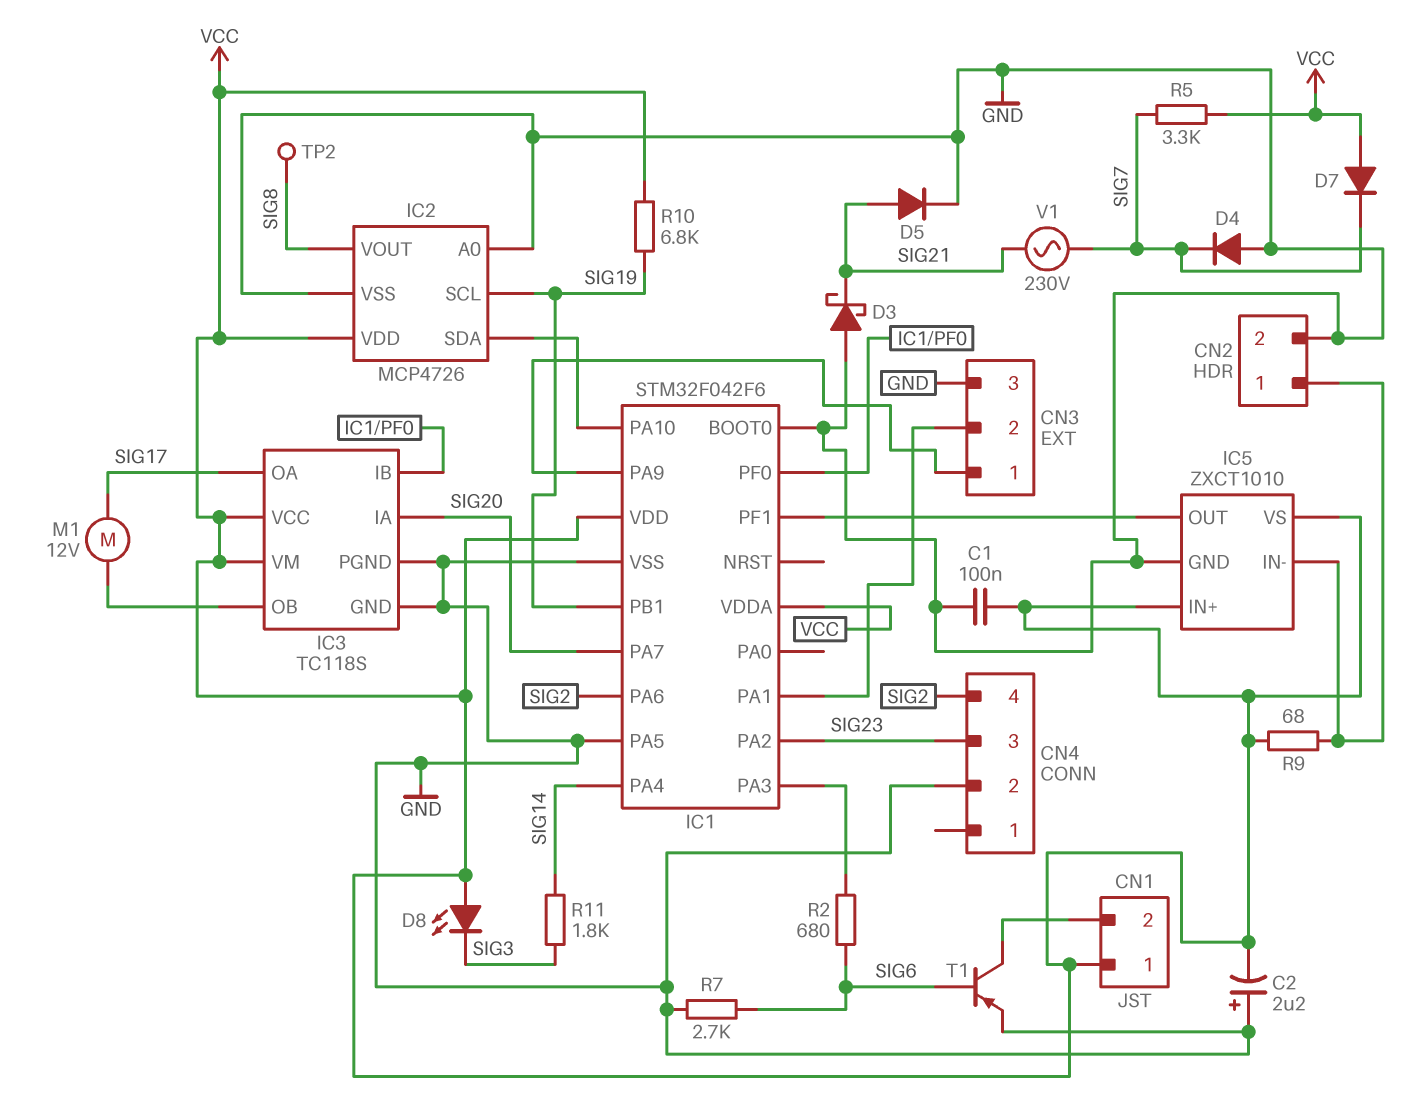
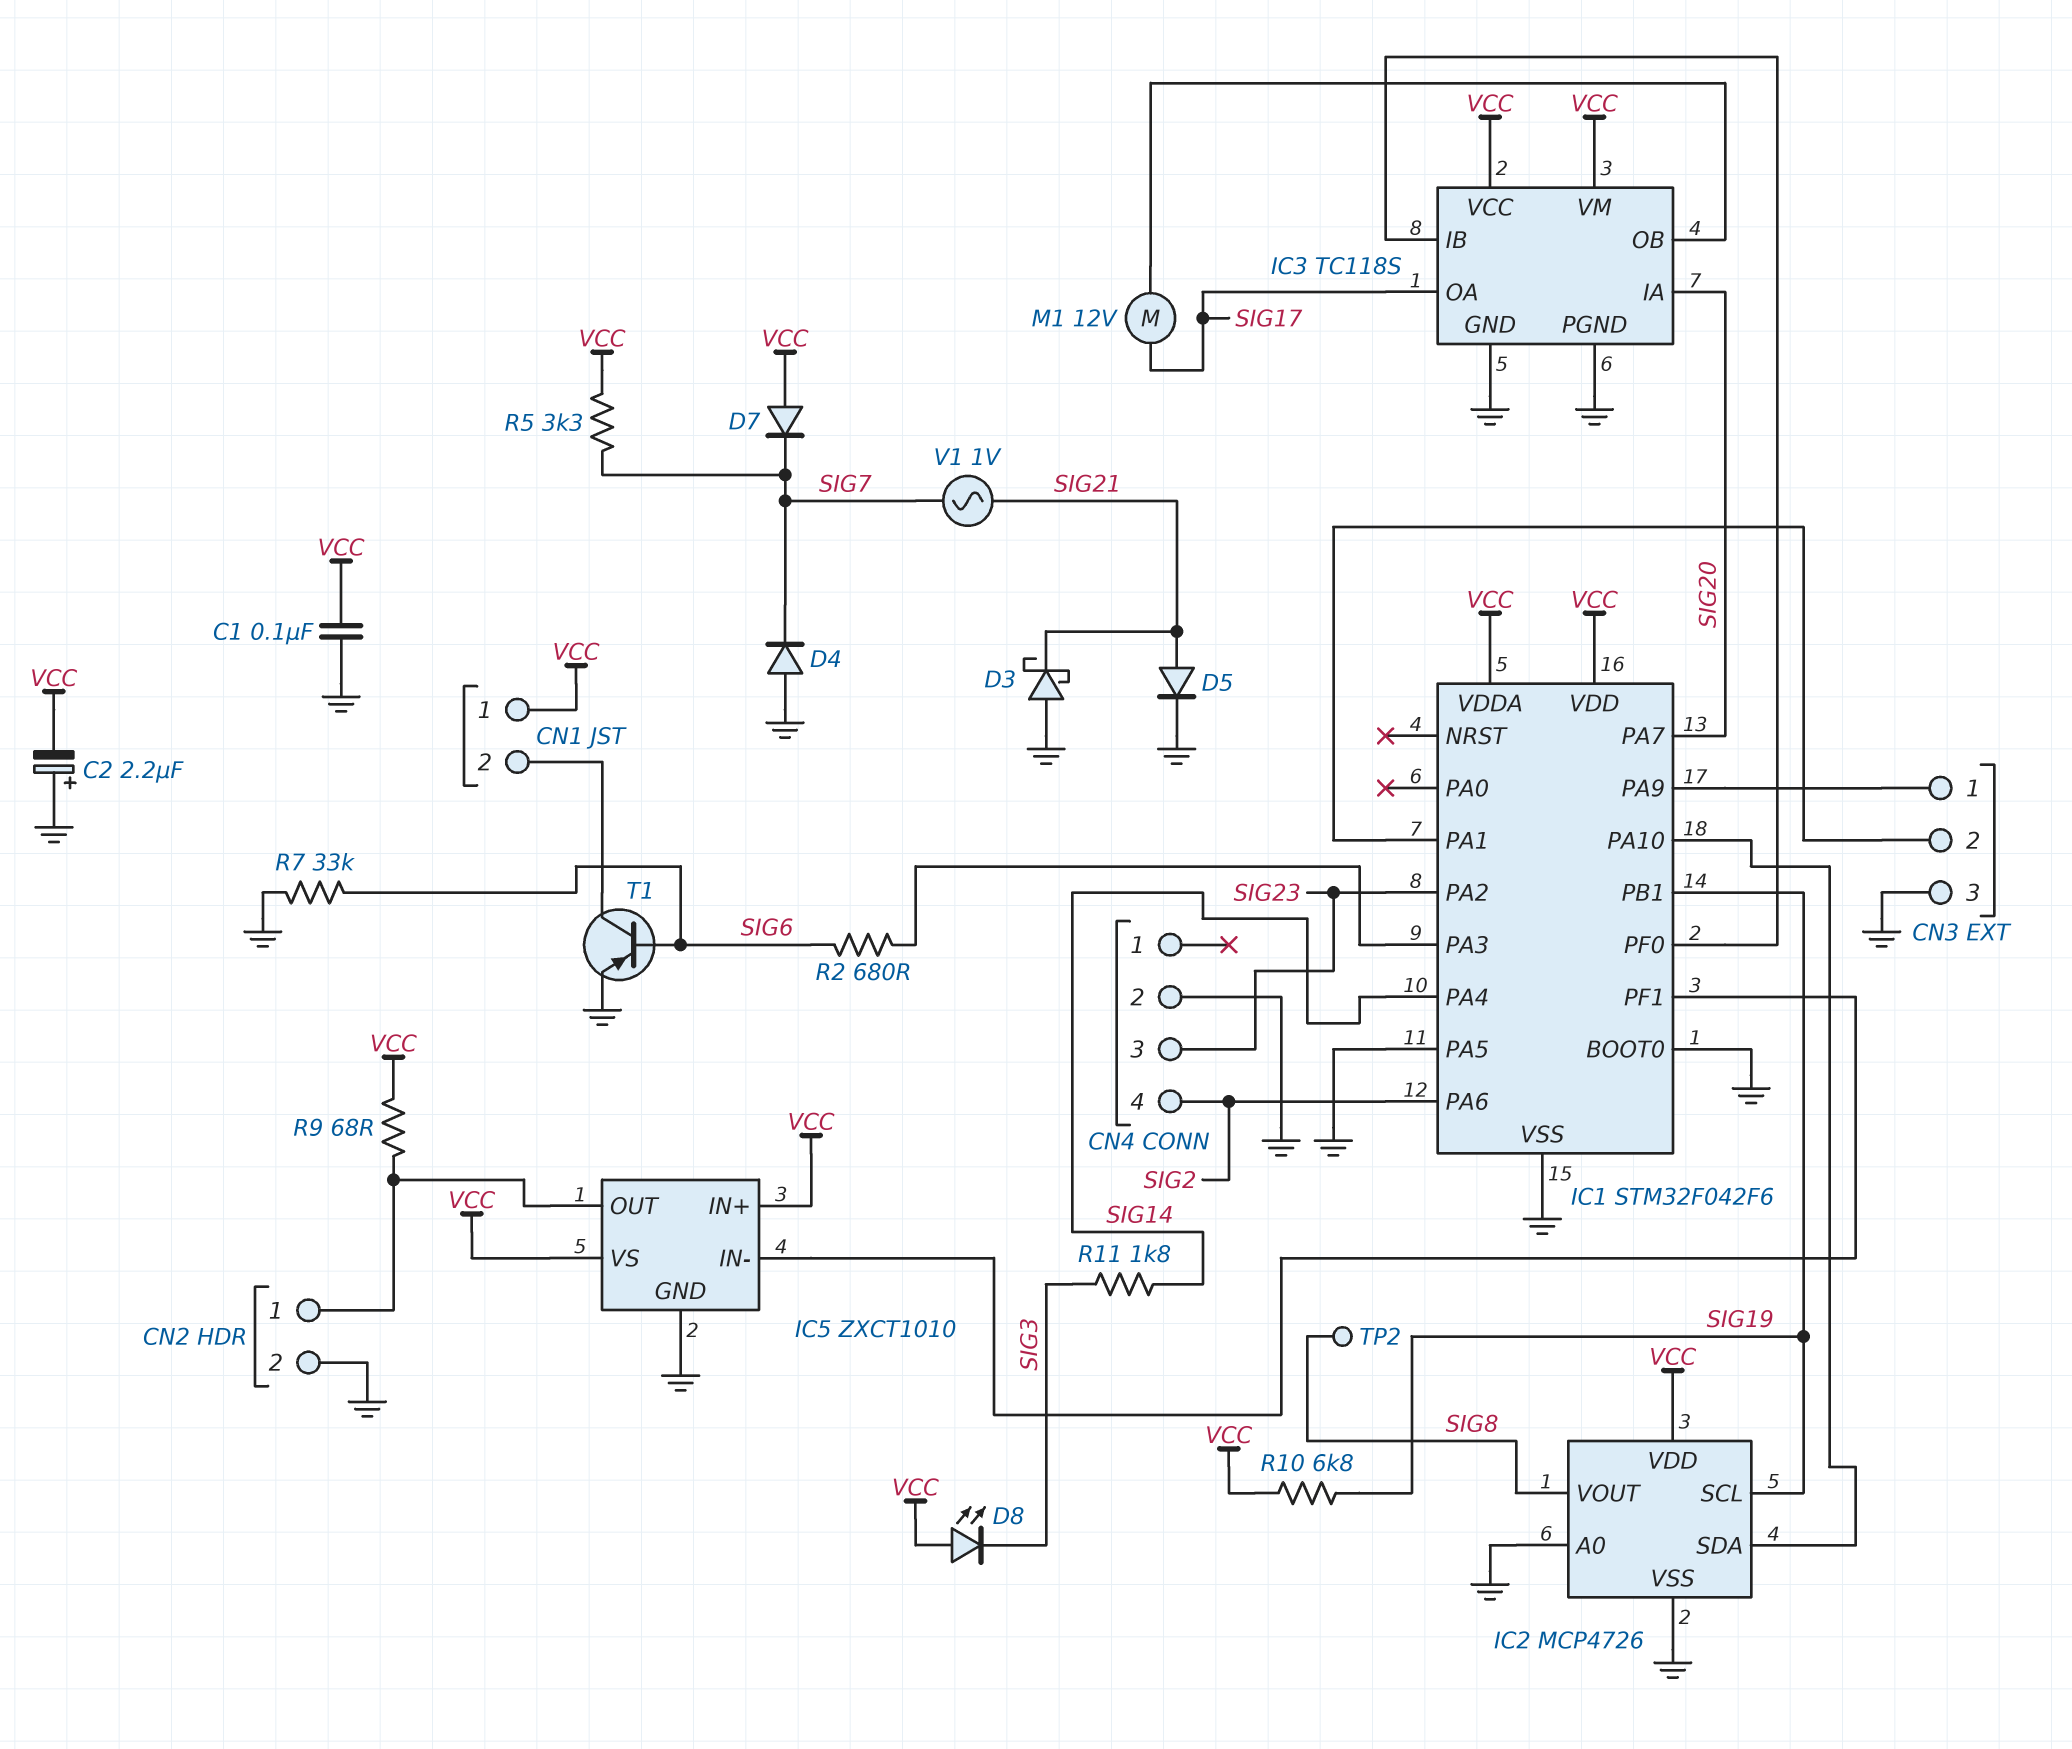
IC5 pin IN-: CN2/1 -> IC1/PF1
IC5 pin OUT: IC1/PF1 -> CN2/1
R7: 2.7k (GND, SIG6) -> 33k (GND, SIG6)
V1: AC 230V (SIG7, SIG21) -> AC 1V (SIG7, SIG21)

